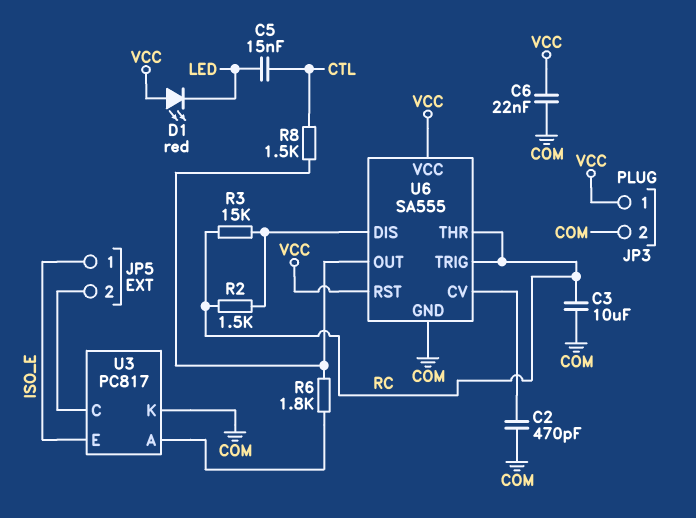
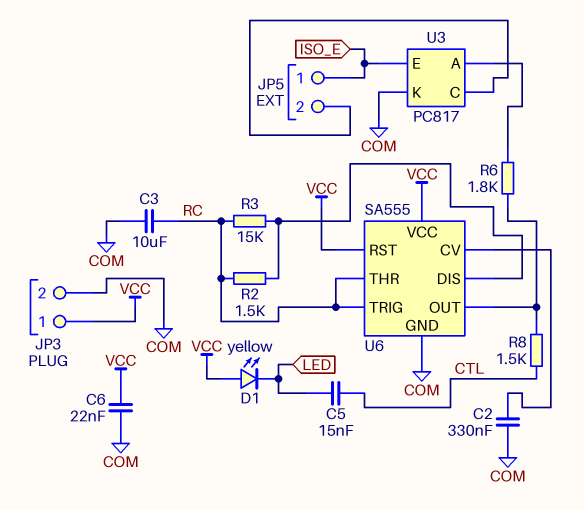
C2: 470pF (COM, U6/CV) -> 330nF (COM, U6/CV)
D1: LED red (A VCC, K LED) -> LED yellow (A VCC, K LED)

